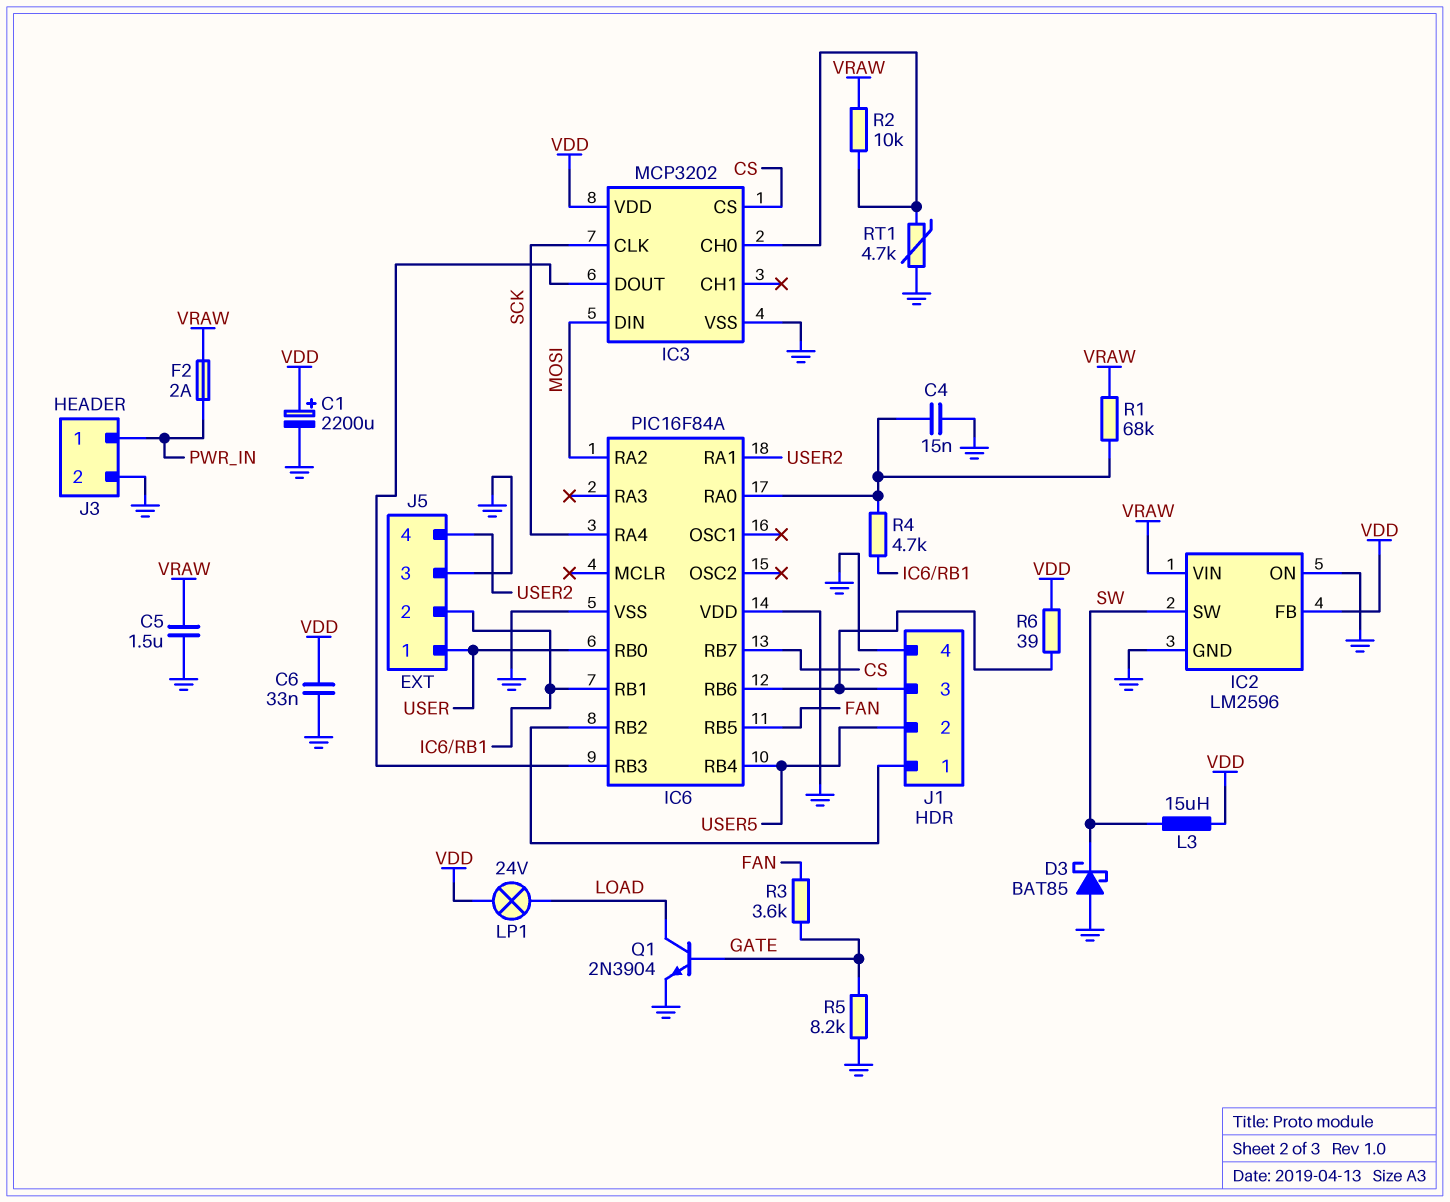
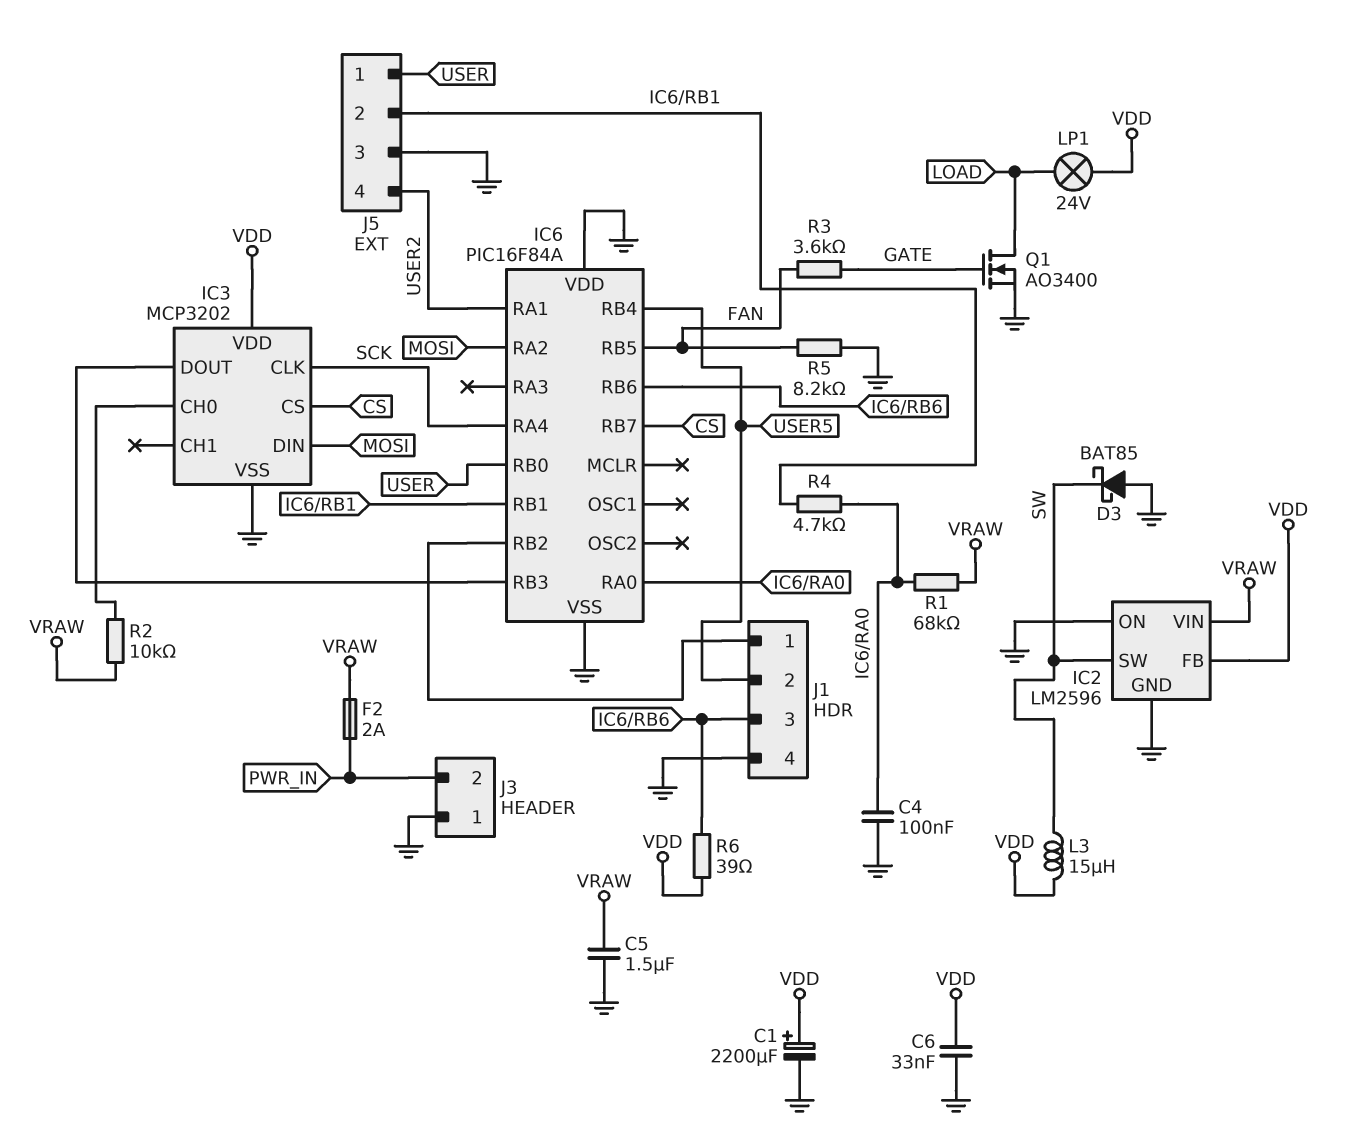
C4: 15nF (GND, IC6/RA0) -> 100nF (GND, IC6/RA0)
J3 pin 1: PWR_IN -> GND
J3 pin 2: GND -> PWR_IN
Q1: NPN 2N3904 (B GATE, C LOAD, E GND) -> NMOS AO3400 (G GATE, D LOAD, S GND)
R5: 8.2k (GATE, GND) -> 8.2k (FAN, GND)
RT1: 4.7k (GND, IC3/CH0) -> none

